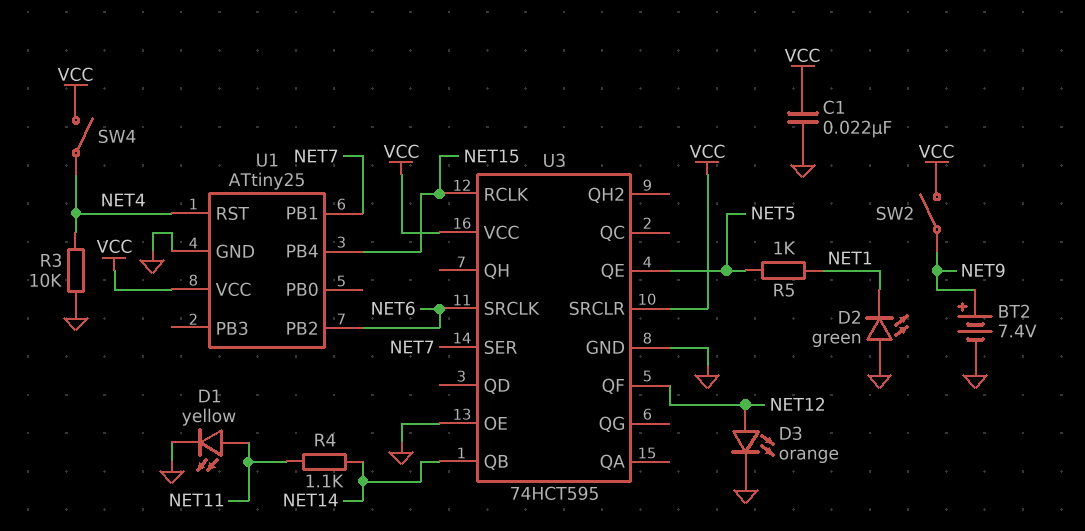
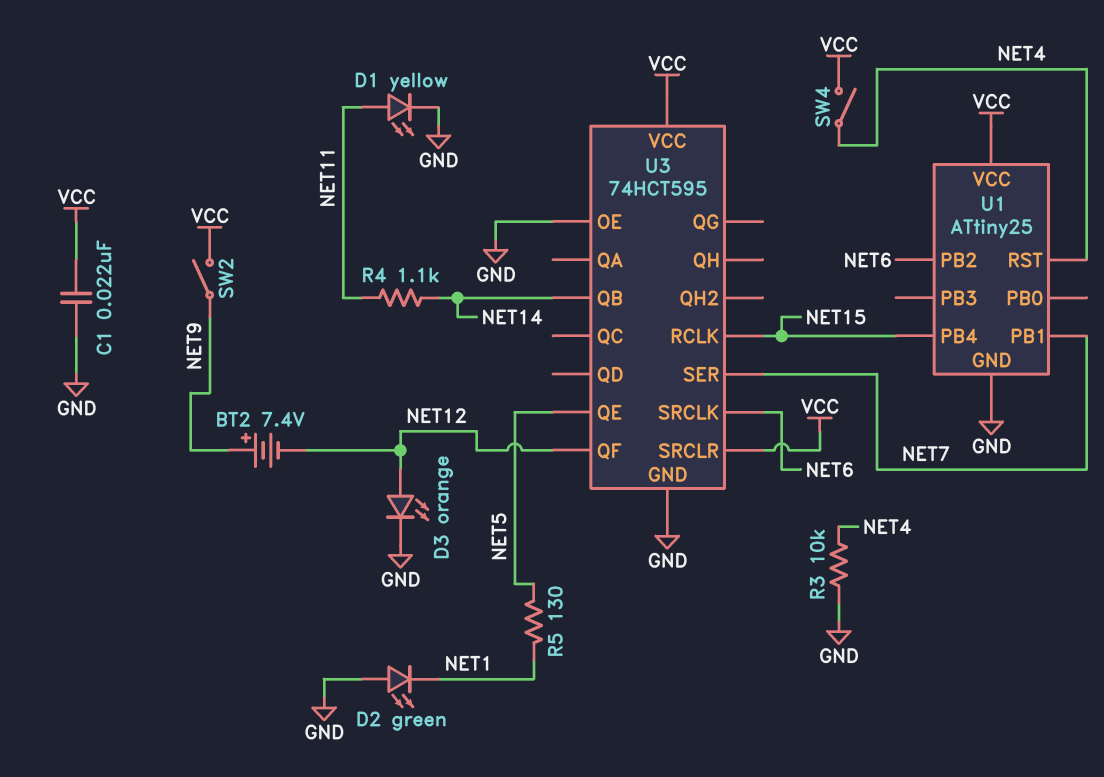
BT2: 7.4V (plus NET9, minus GND) -> 7.4V (plus NET9, minus NET12)
R5: 1k (NET1, NET5) -> 130 (NET1, NET5)

